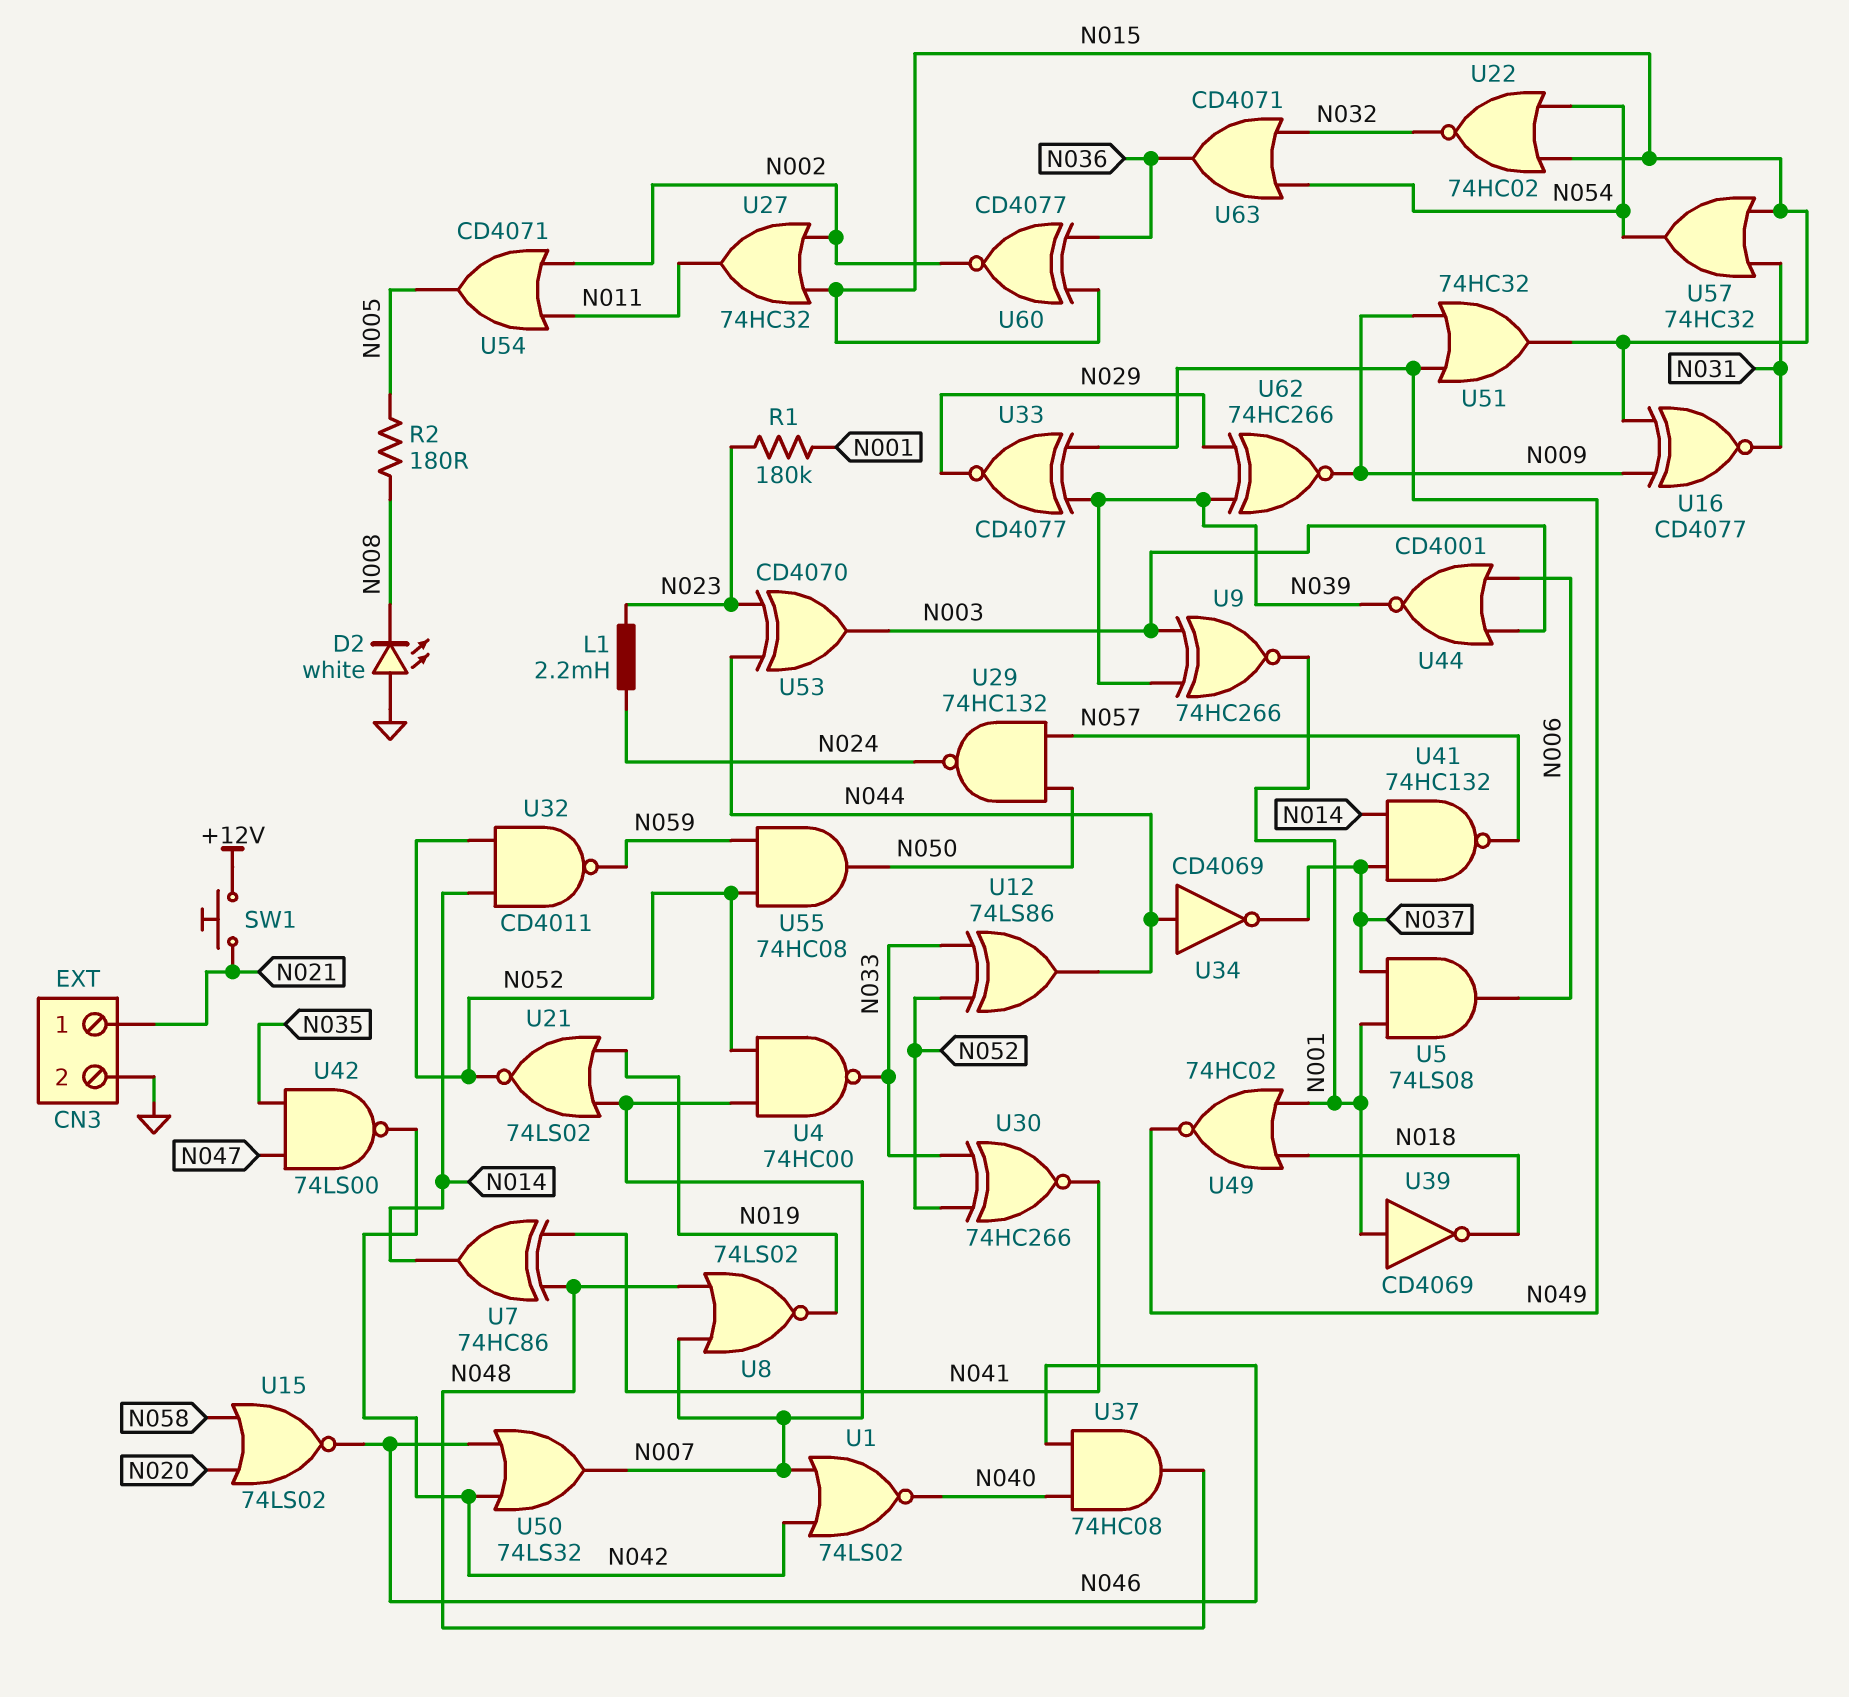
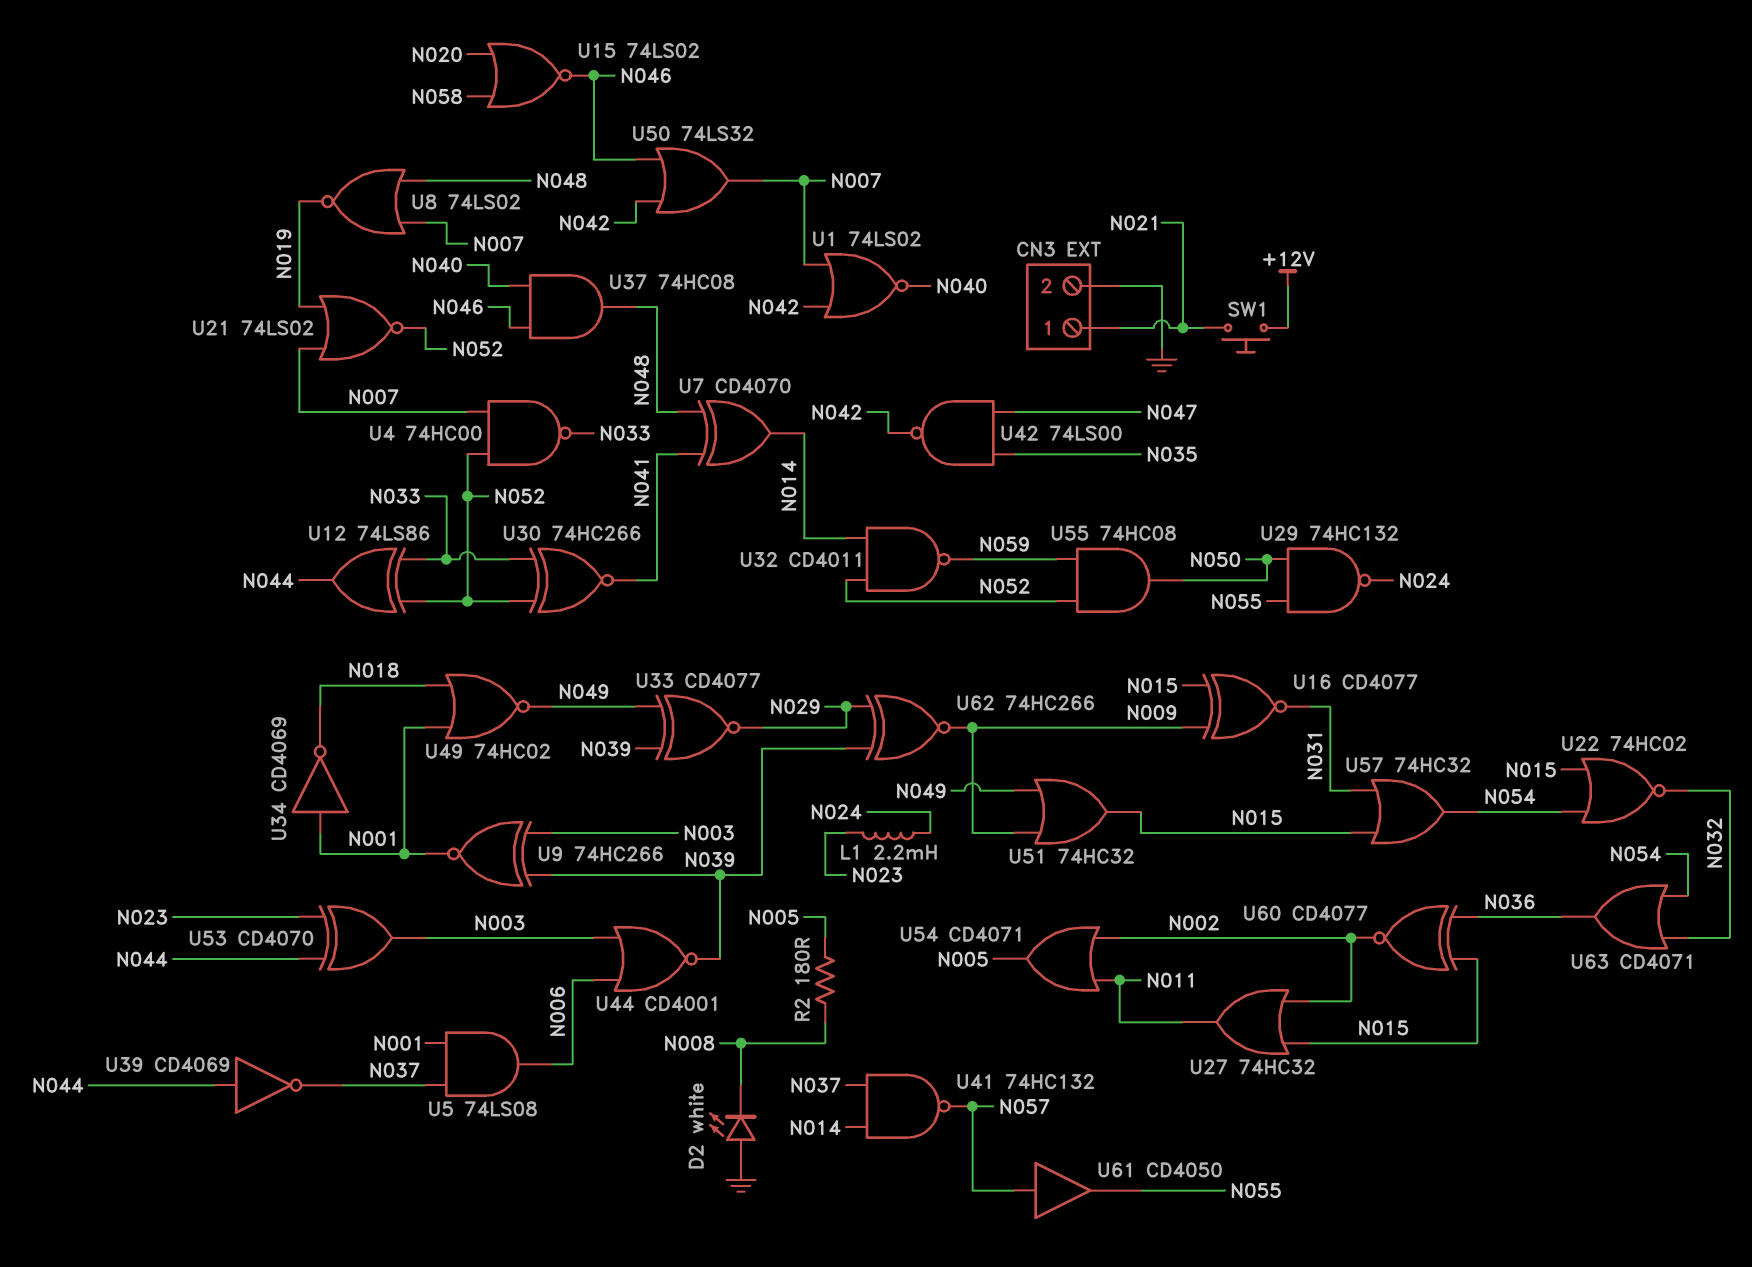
R1: 180k (N001, N023) -> none
U7: XOR 74HC86 (in N041, in N048, out N014) -> XOR CD4070 (in N041, in N048, out N014)
U29: NAND 74HC132 (in N050, in N057, out N024) -> NAND 74HC132 (in N050, in N055, out N024)
U34: NOT CD4069 (in N044, out N037) -> NOT CD4069 (in N001, out N018)
U39: NOT CD4069 (in N001, out N018) -> NOT CD4069 (in N044, out N037)
U61: none -> buffer CD4050 (in N057, out N055)

